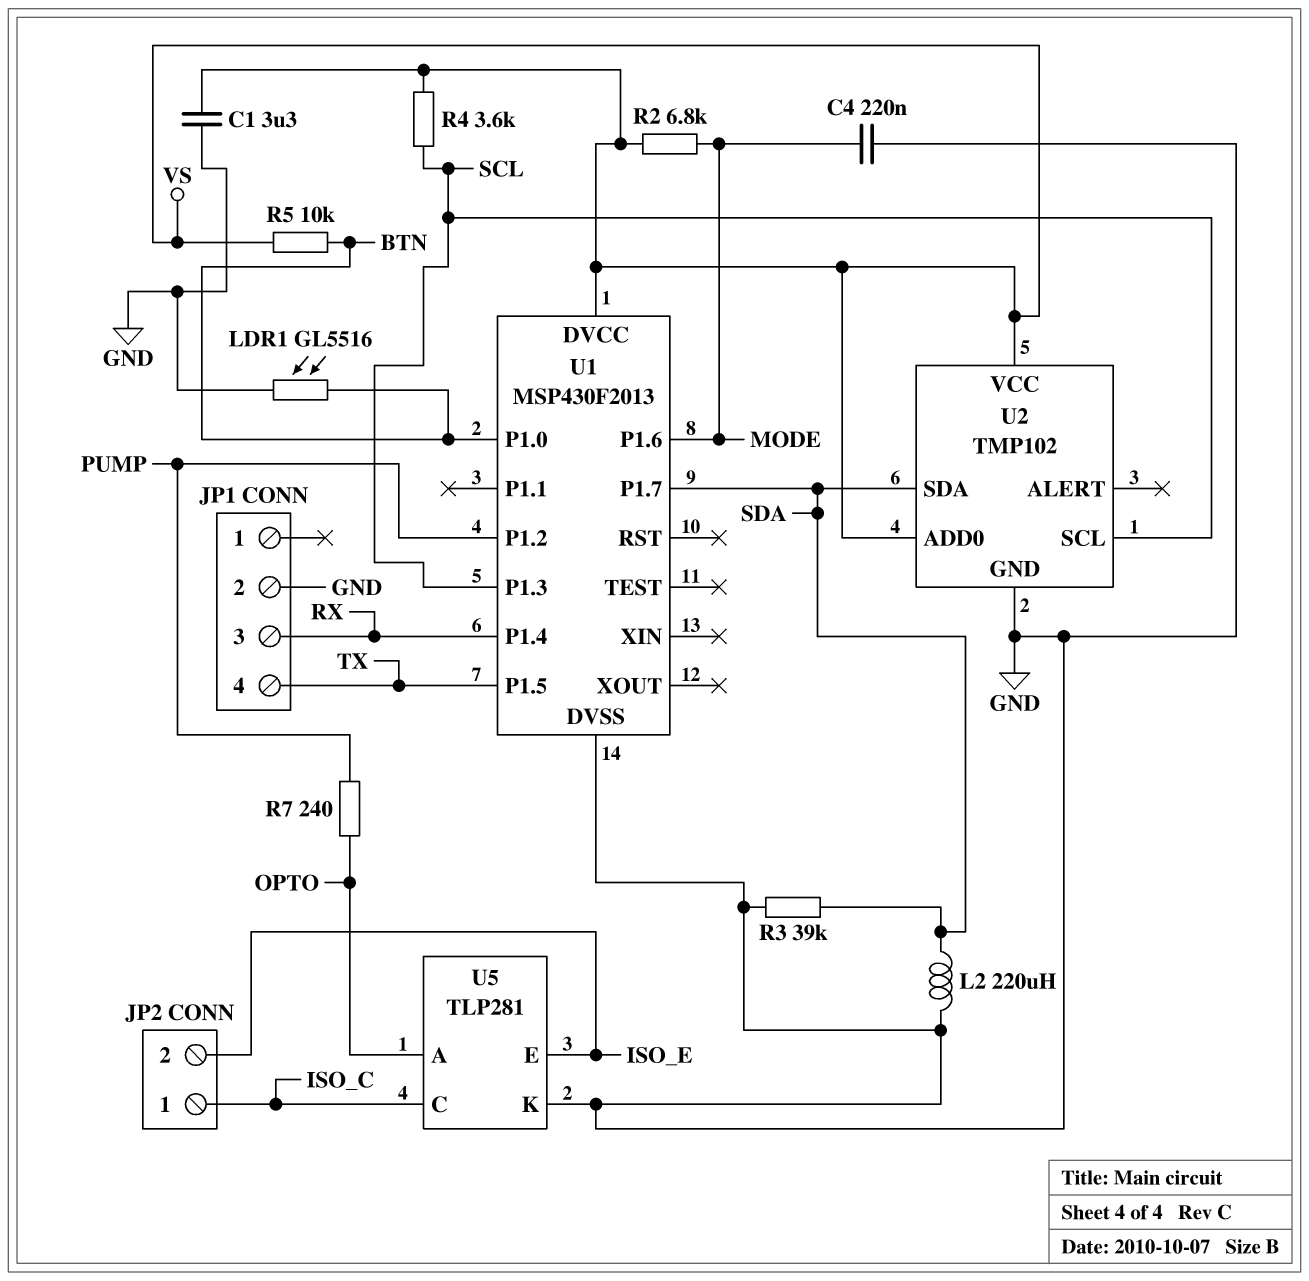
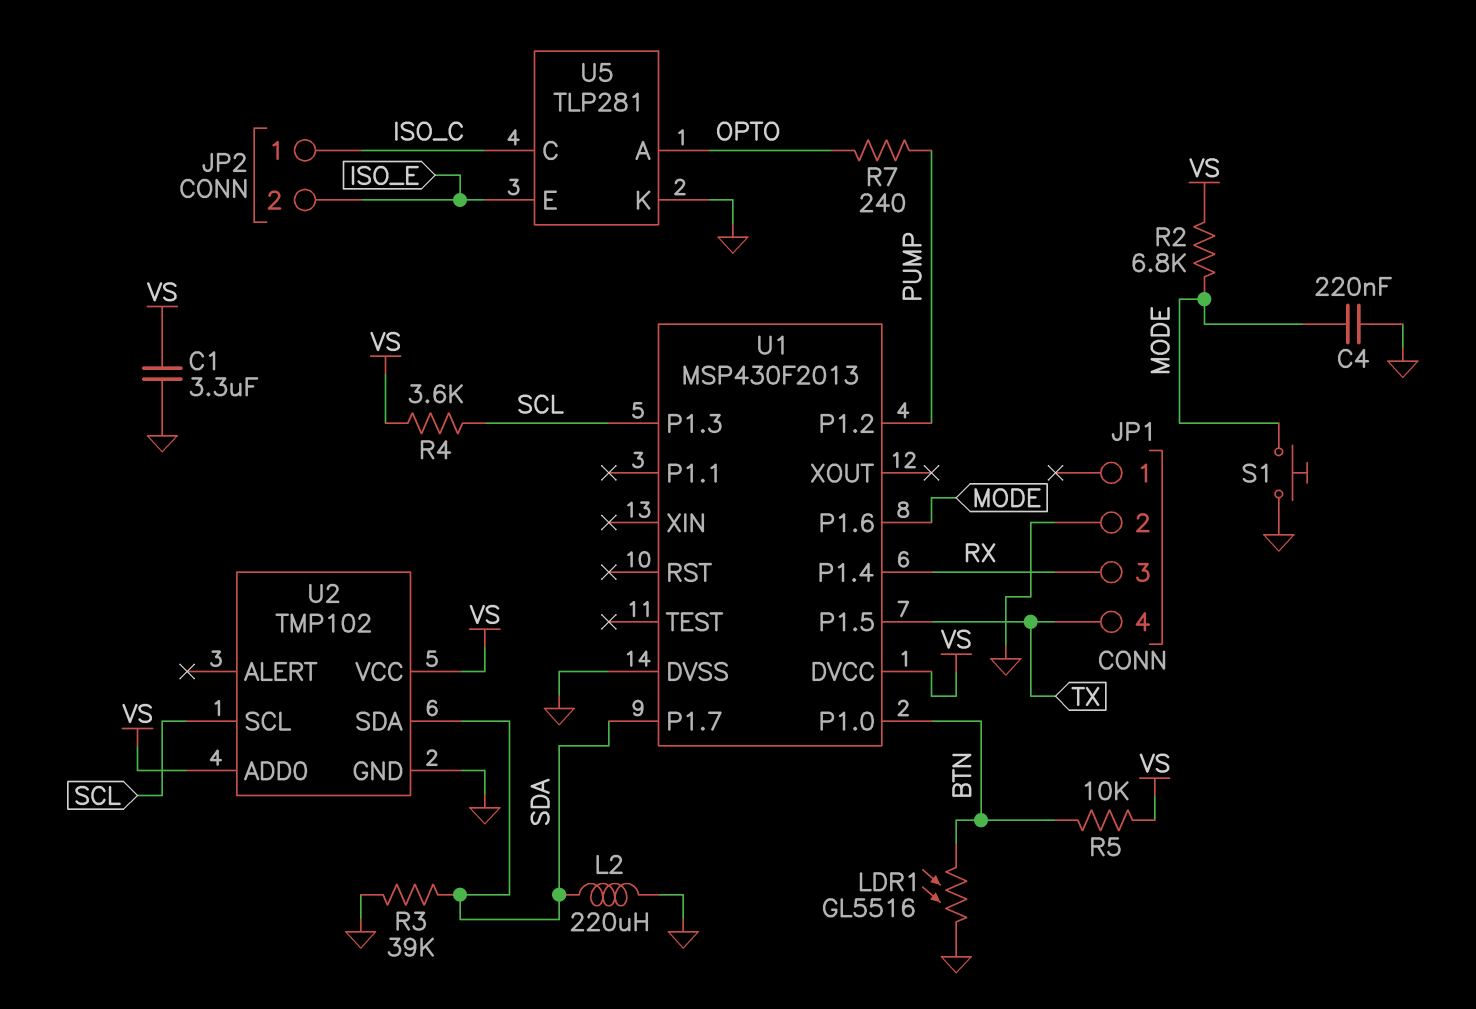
S1: none -> button (GND, MODE)

